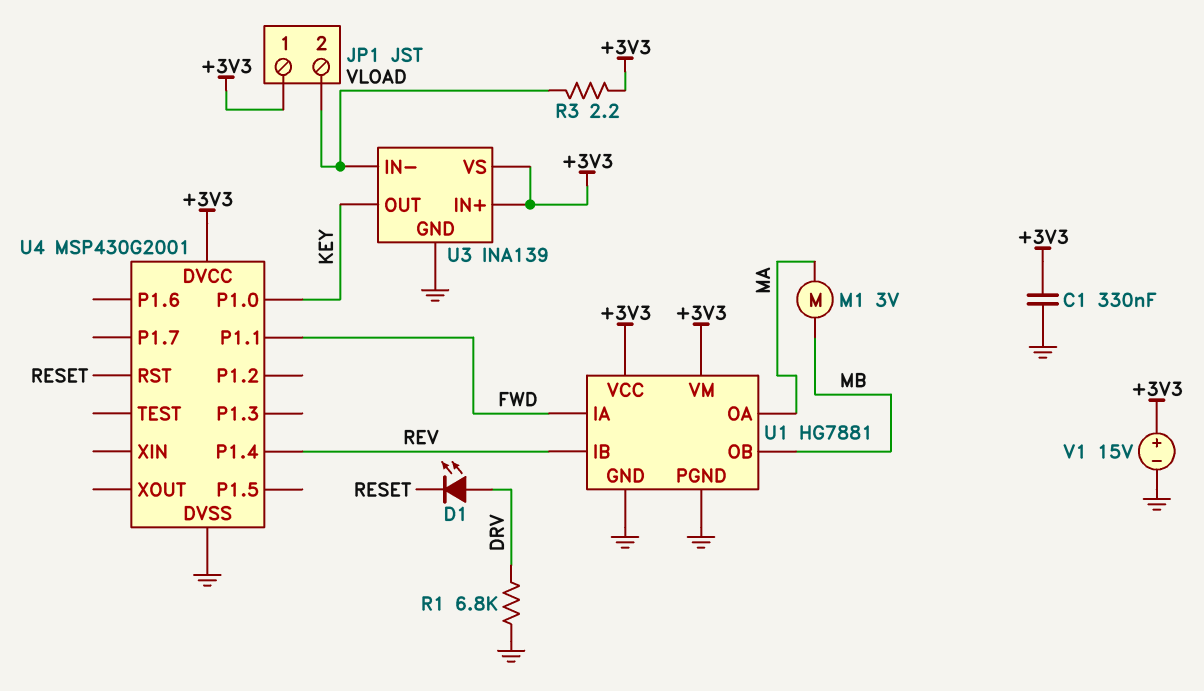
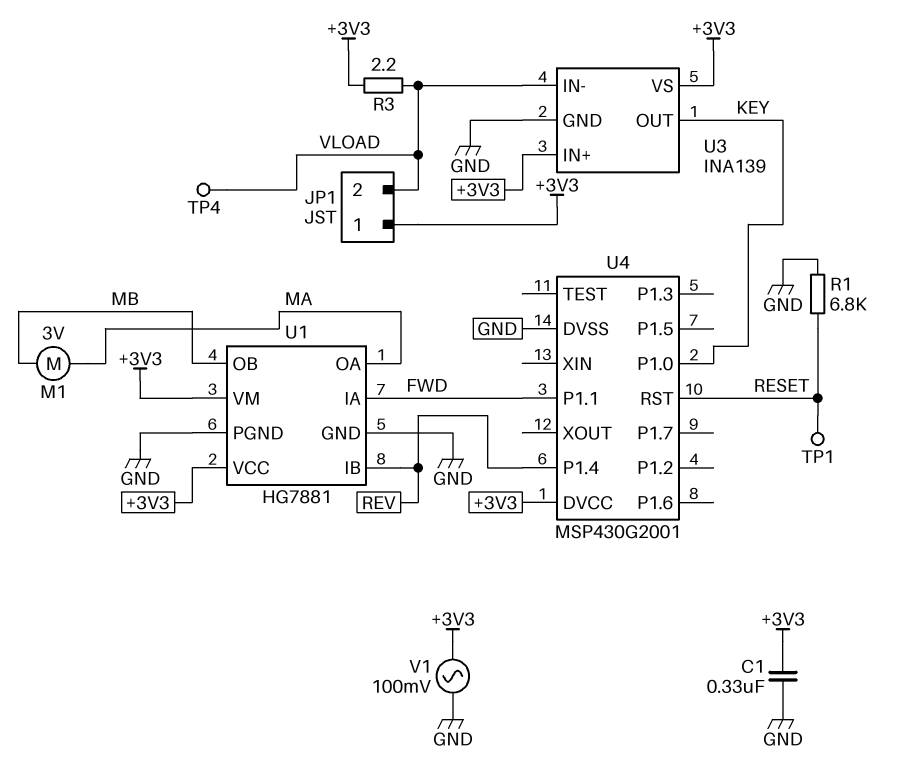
D1: LED (A DRV, K RESET) -> none
R1: 6.8k (DRV, GND) -> 6.8k (GND, RESET)
TP1: none -> test point (RESET)
TP4: none -> test point (VLOAD)
V1: 15V (plus +3V3, minus GND) -> AC 100mV (+3V3, GND)

